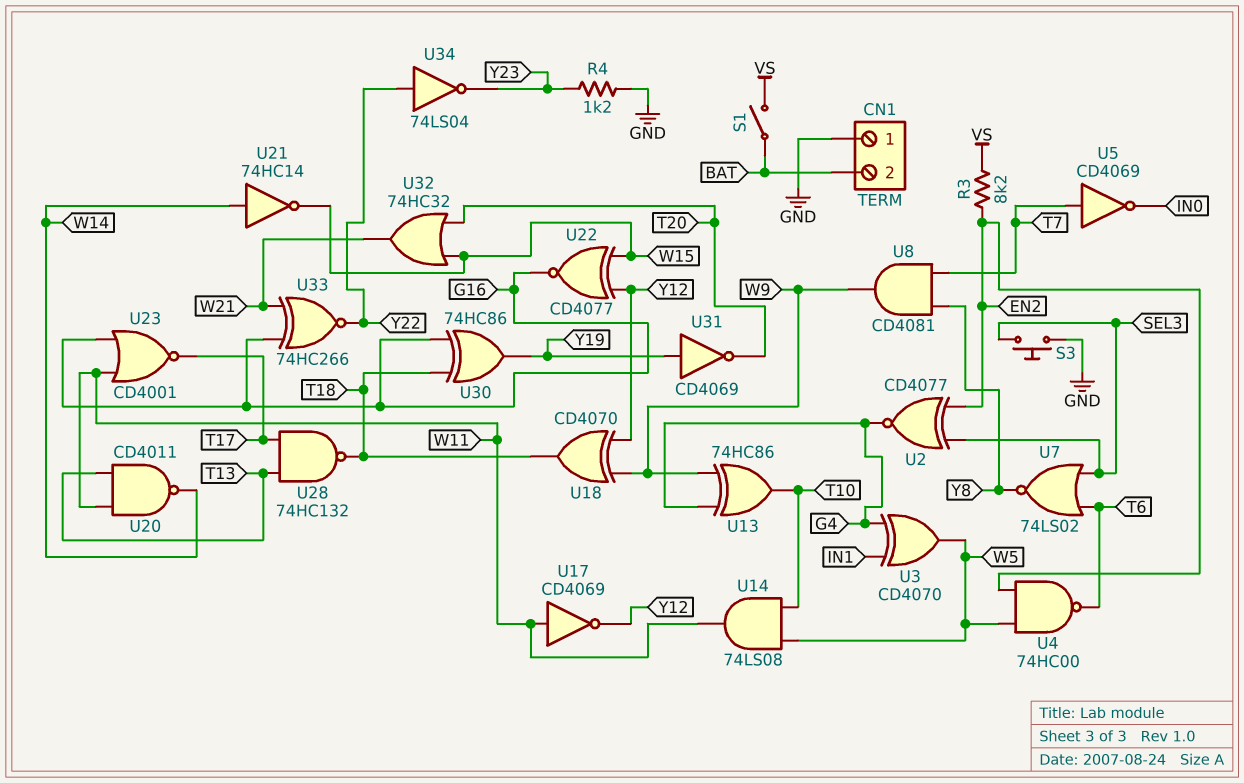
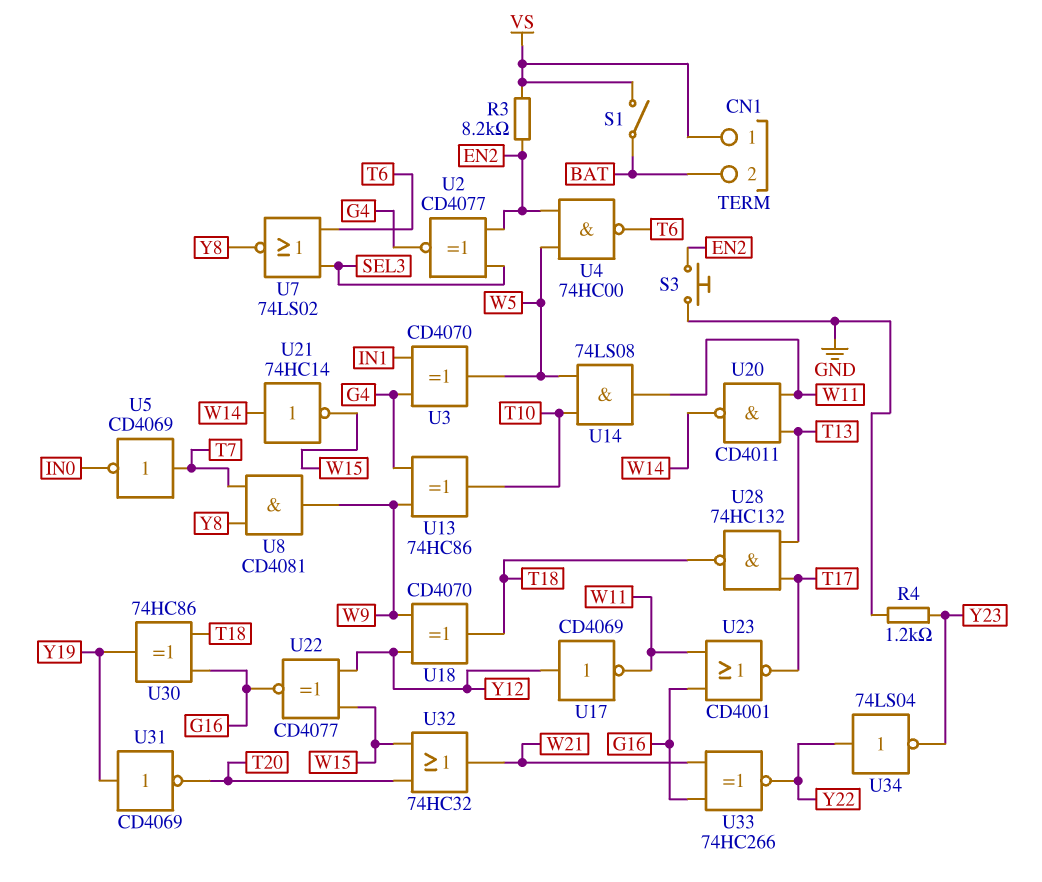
CN1 pin 1: GND -> VS
S3: button (GND, SEL3) -> button (EN2, GND)
U17: NOT CD4069 (in W11, out Y12) -> NOT CD4069 (in Y12, out W11)

